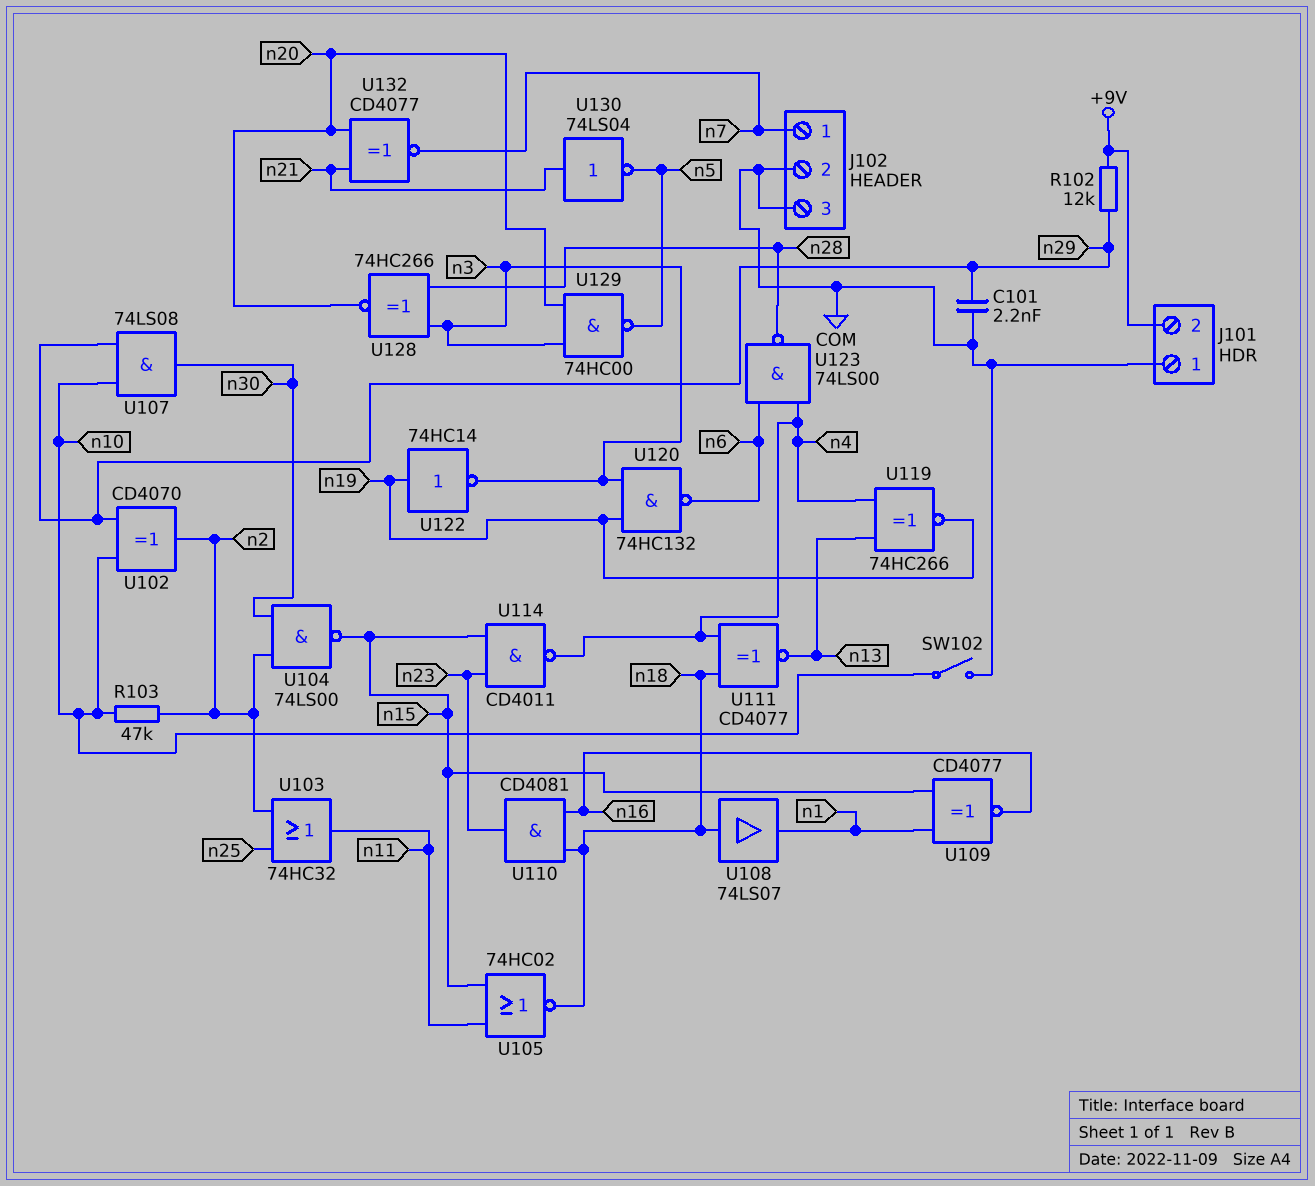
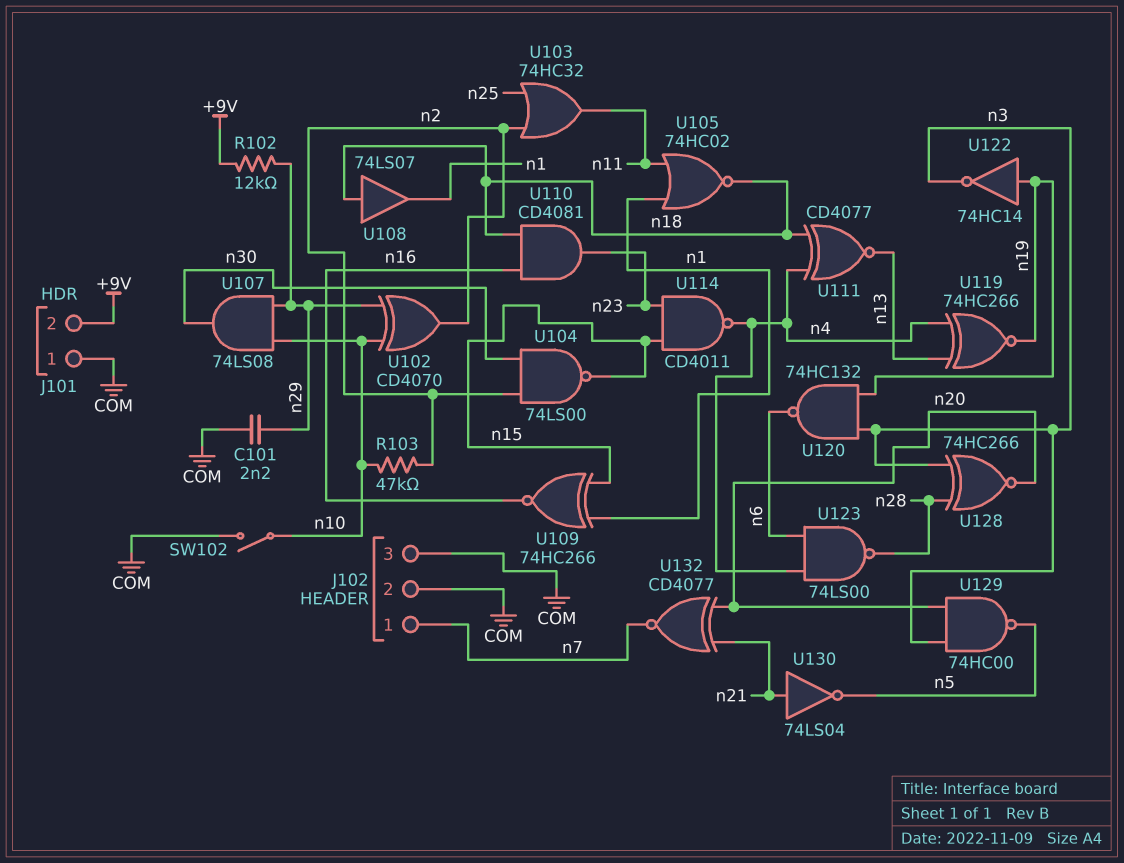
U105: NOR 74HC02 (in n11, in n15, out n18) -> NOR 74HC02 (in n1, in n11, out n18)
U109: XNOR CD4077 (in n1, in n15, out n16) -> XNOR 74HC266 (in n1, in n15, out n16)

